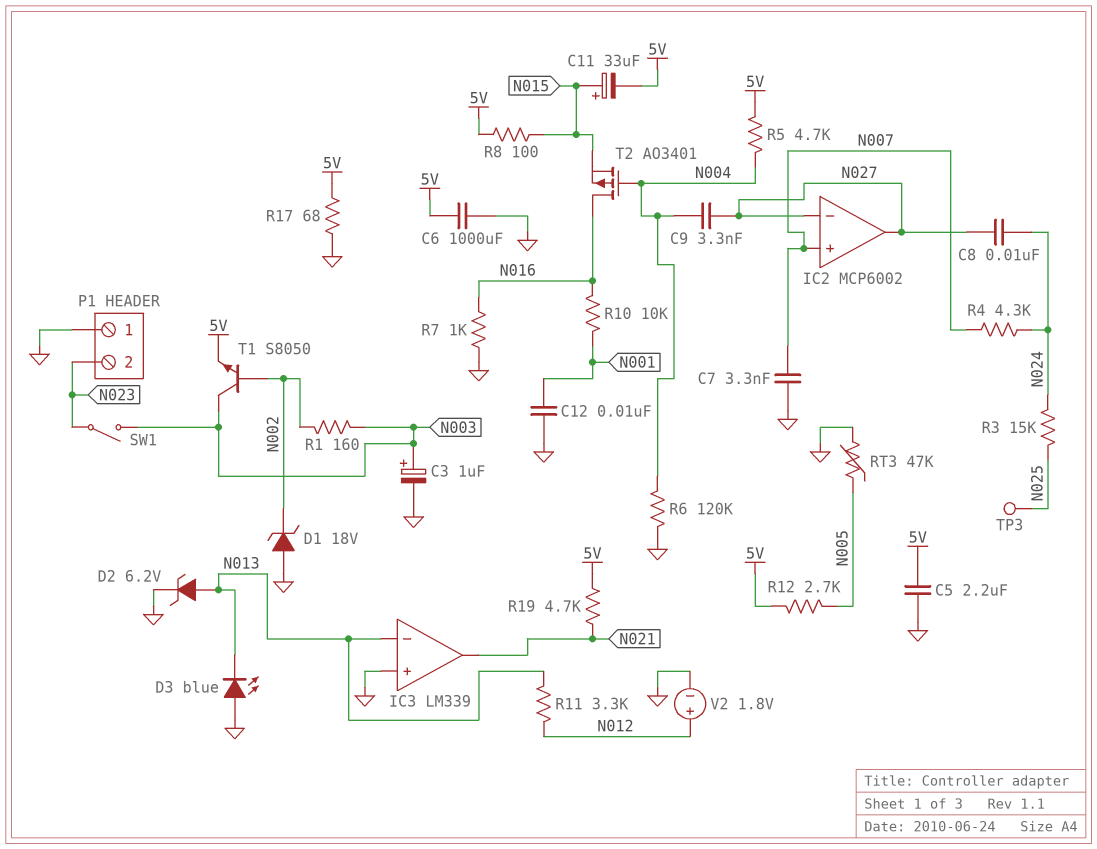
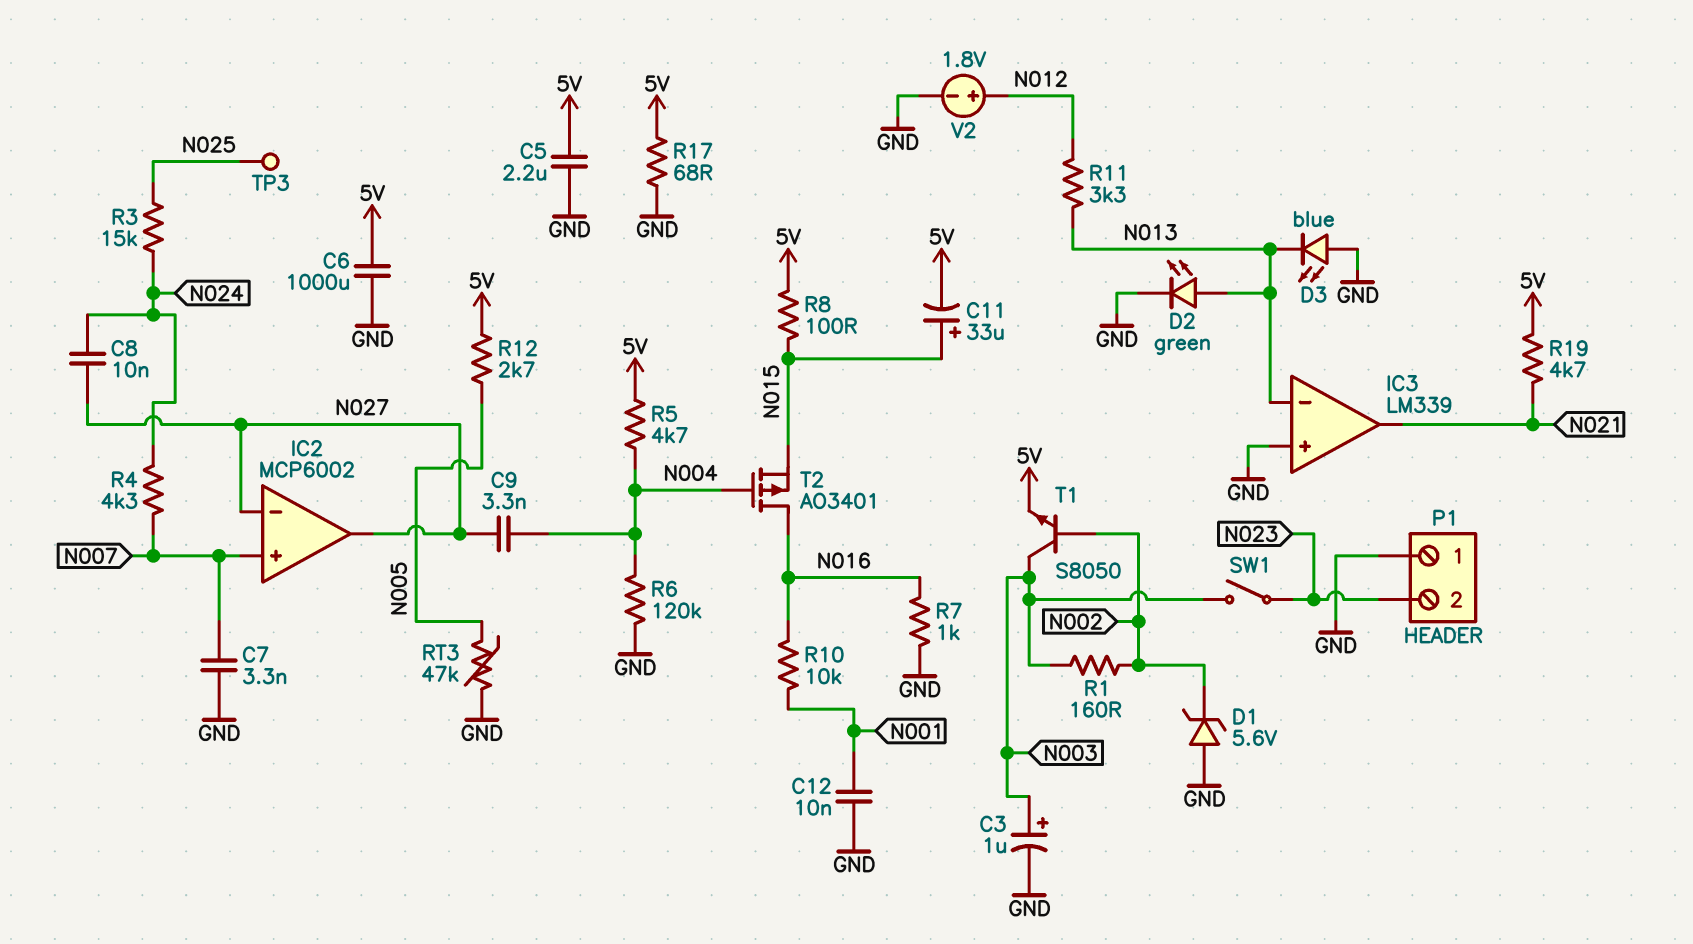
D1: zener 18V (A GND, K N002) -> zener 5.6V (A GND, K N002)
D2: zener 6.2V (A N013, K GND) -> LED green (A N013, K GND)

